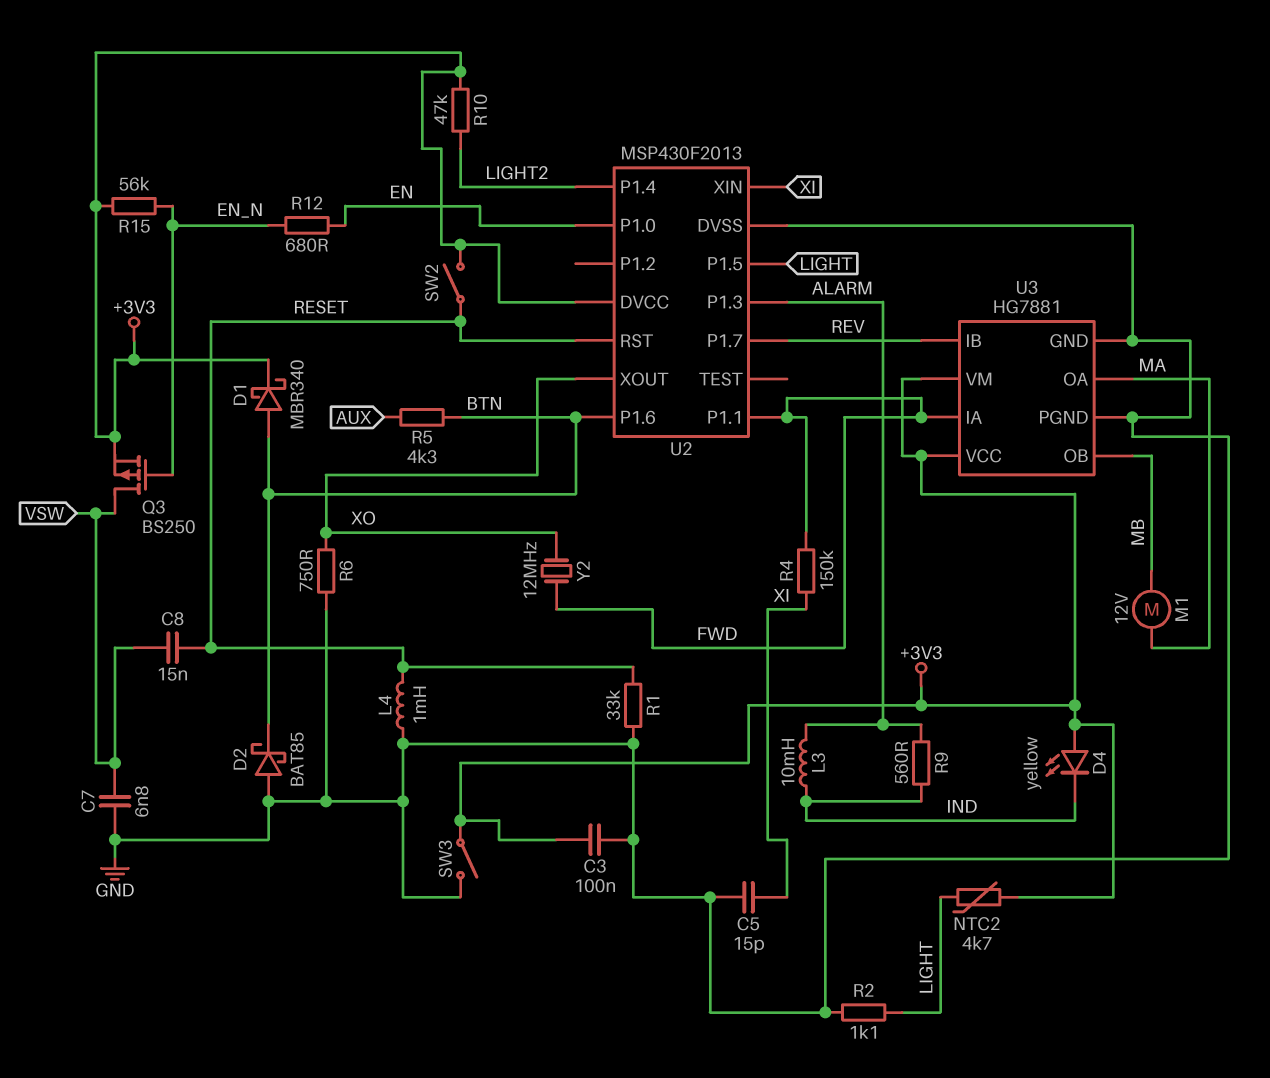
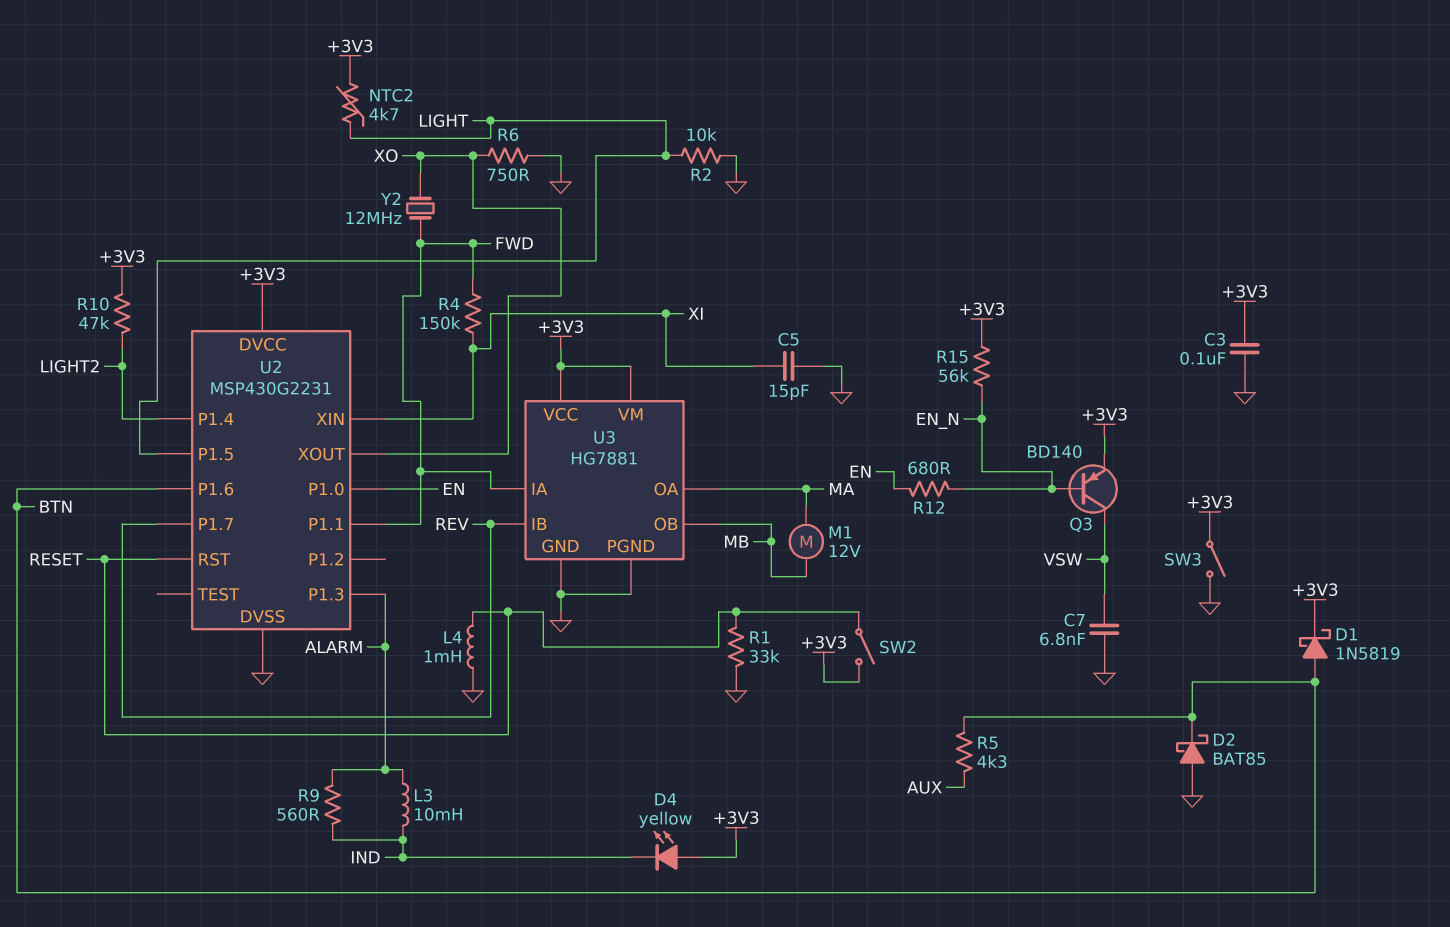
C8: 15nF (RESET, VSW) -> none
D1: schottky MBR340 (A BTN, K +3V3) -> schottky 1N5819 (A BTN, K +3V3)
Q3: PMOS BS250 (G EN_N, D VSW, S +3V3) -> PNP BD140 (B EN_N, C VSW, E +3V3)
R2: 1.1k (GND, LIGHT) -> 10k (GND, LIGHT)
U2: MSP430F2013 -> MSP430G2231

